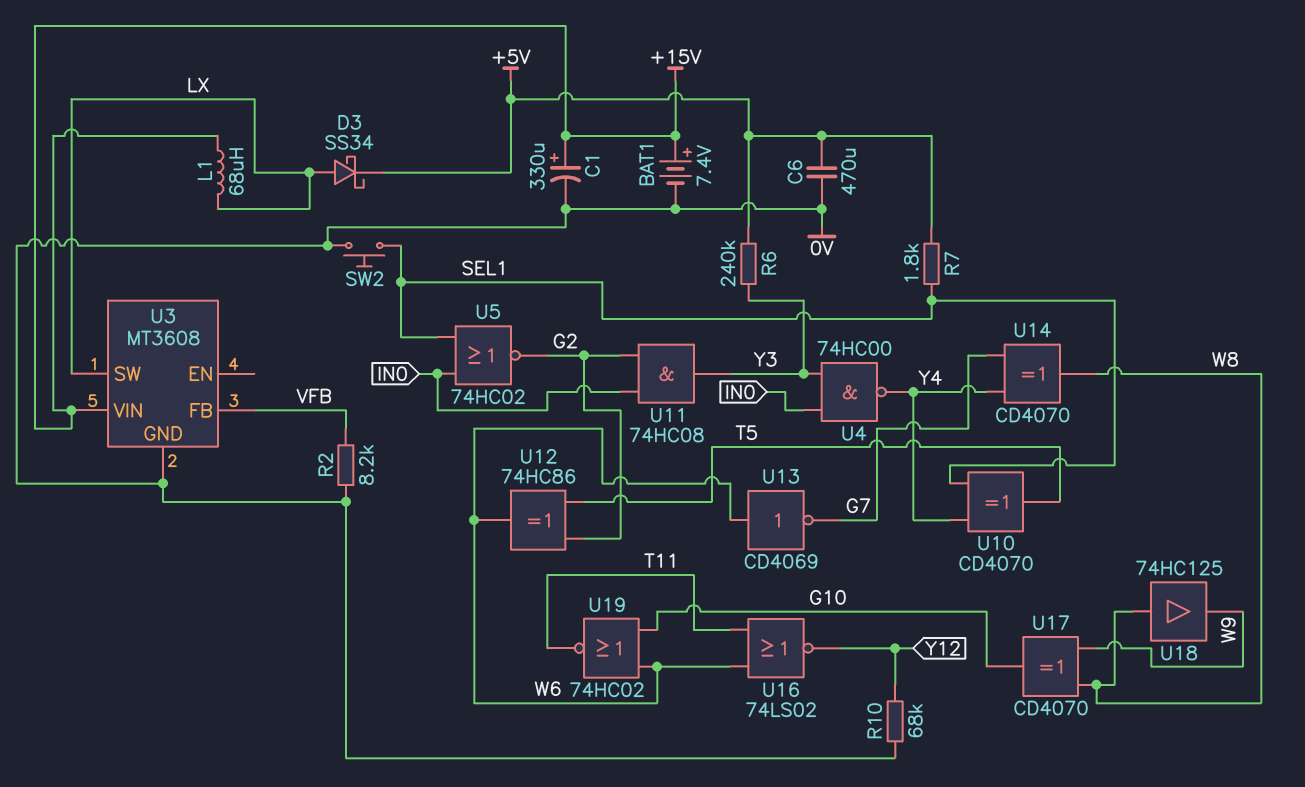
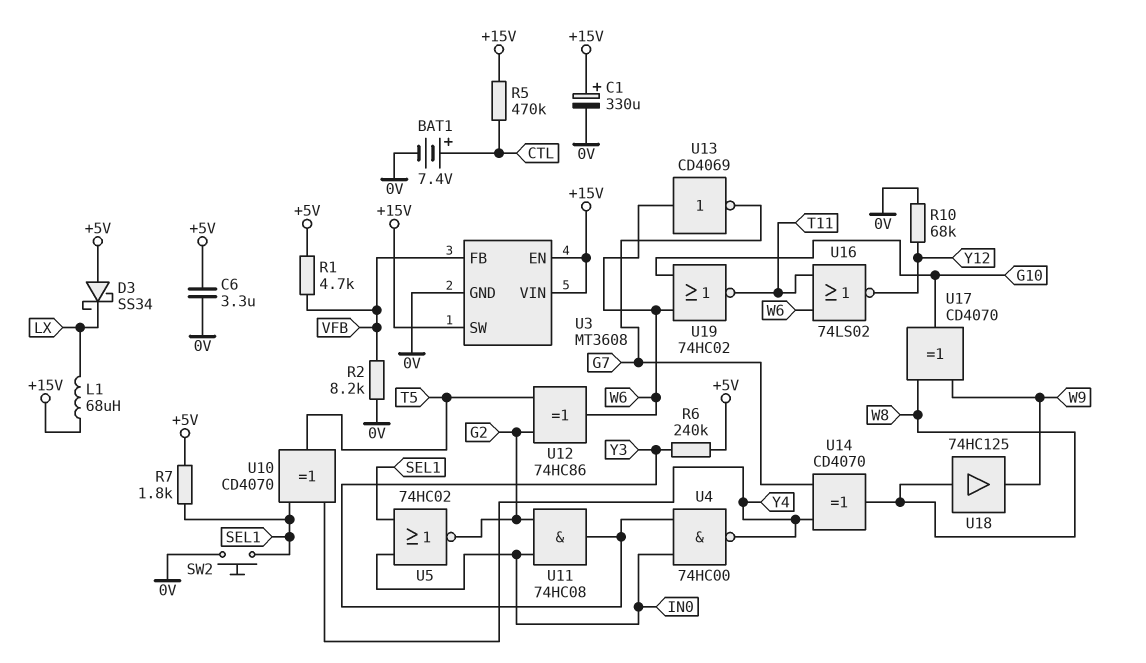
BAT1: 7.4V (plus +15V, minus 0V) -> 7.4V (plus CTL, minus 0V)
C6: 470uF (+5V, 0V) -> 3.3uF (+5V, 0V)
D3: schottky SS34 (A LX, K +5V) -> schottky SS34 (A +5V, K LX)
R1: none -> 4.7k (+5V, VFB)
R5: none -> 470k (+15V, CTL)
U3 pin EN: none -> +15V
U3 pin SW: LX -> +15V

